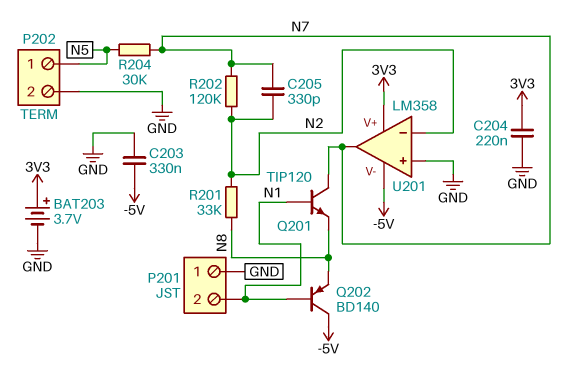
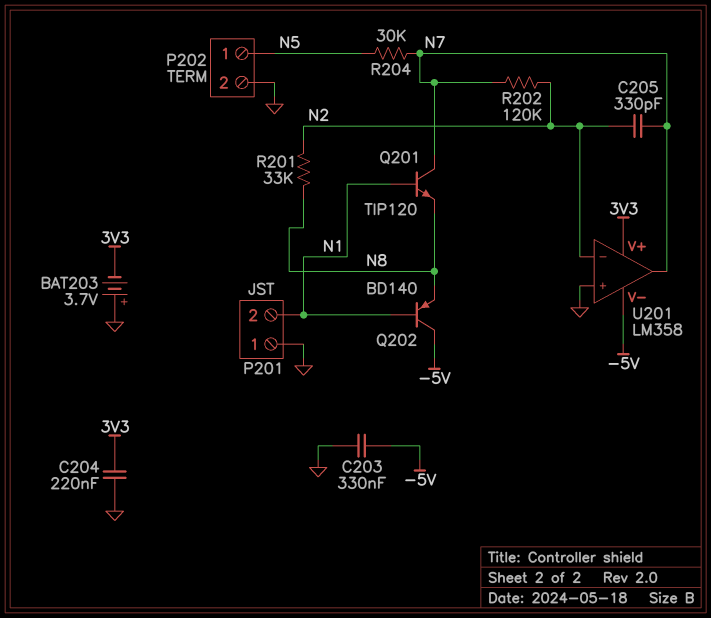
BAT203: 3.7V (plus 3V3, minus GND) -> 3.7V (plus GND, minus 3V3)

